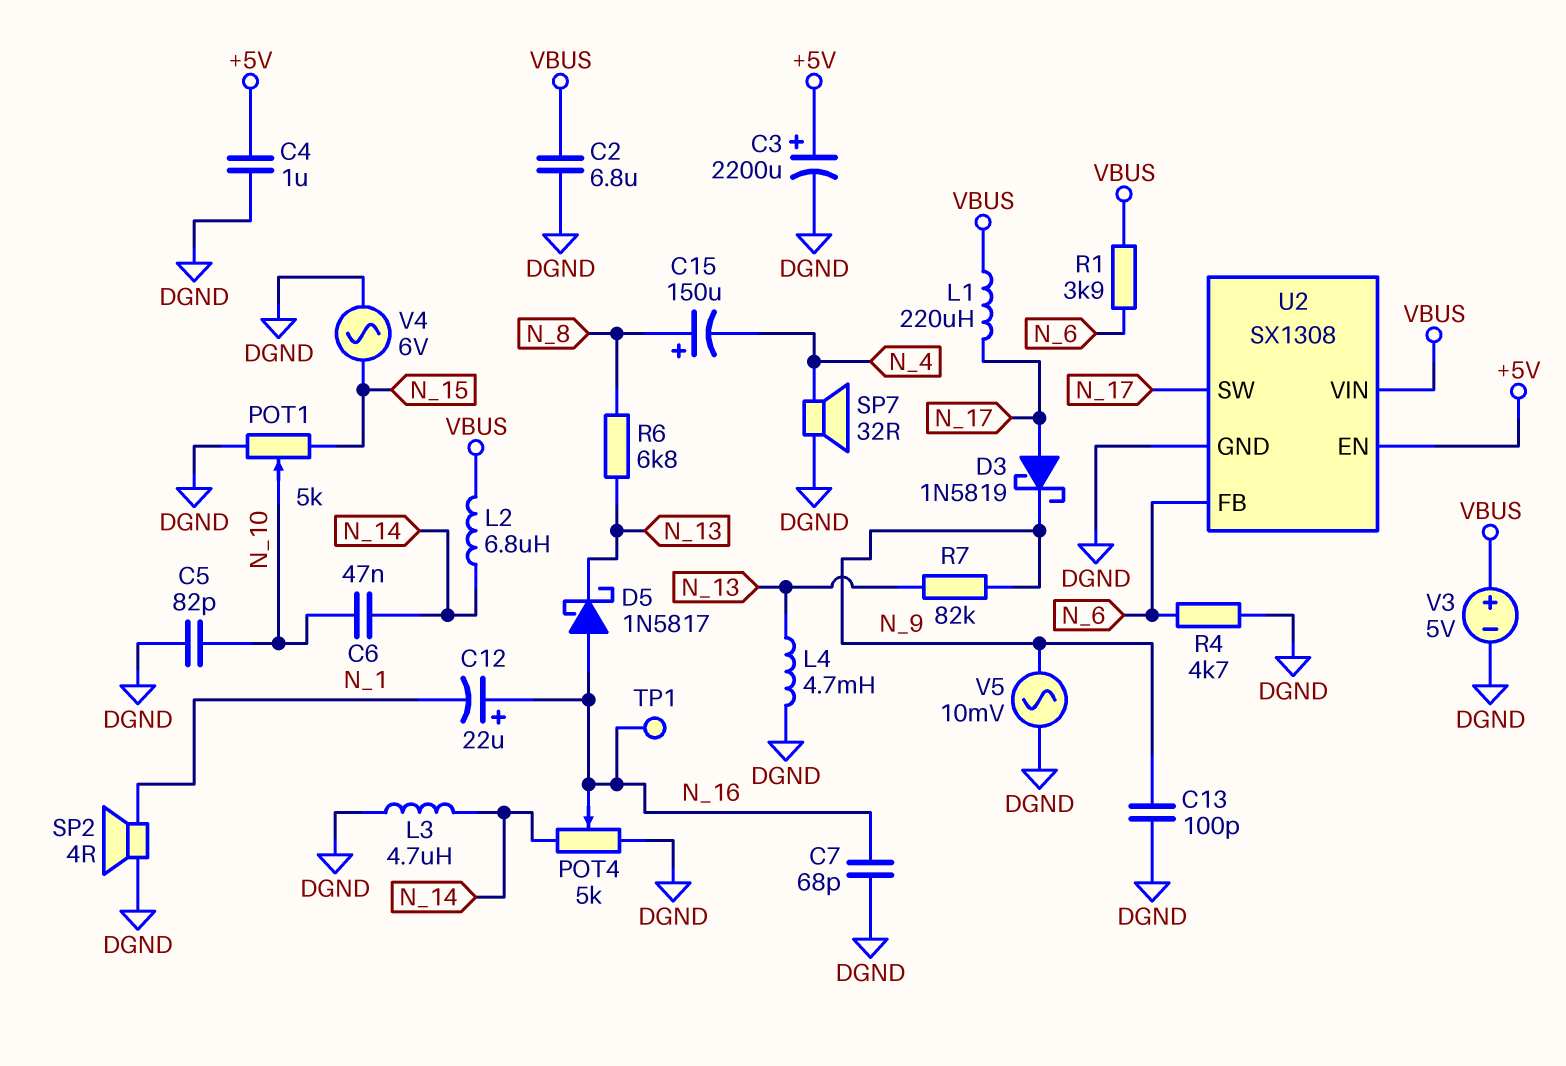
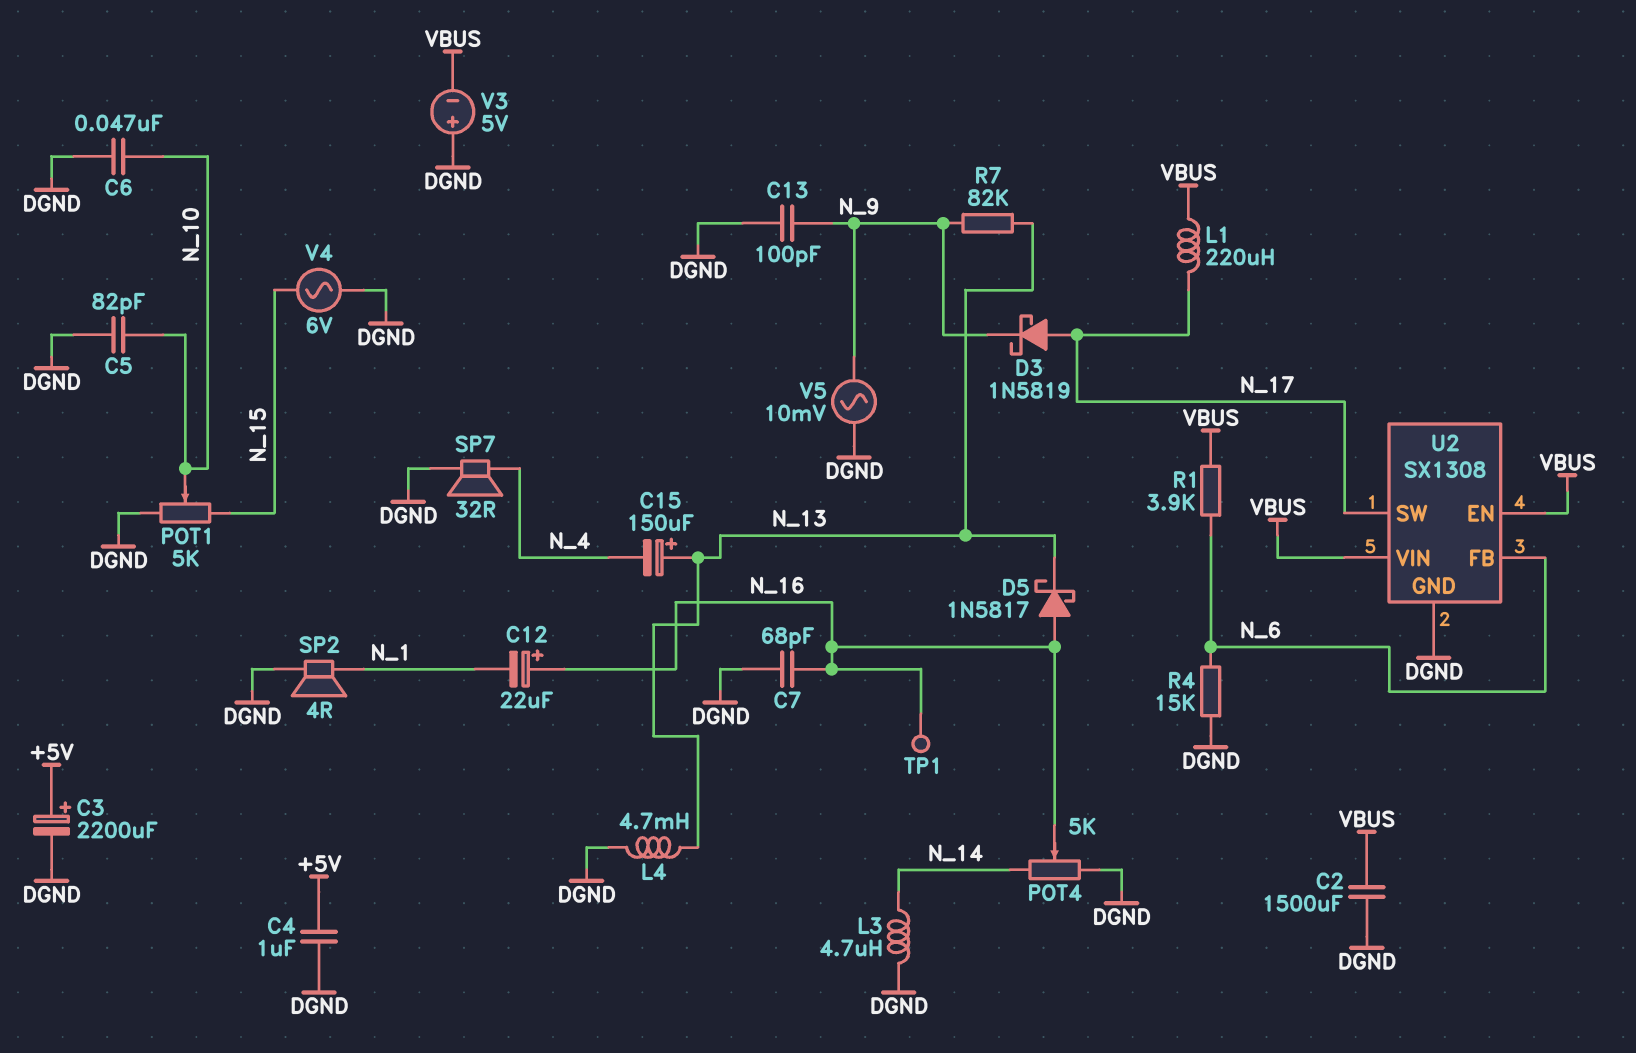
C2: 6.8uF (DGND, VBUS) -> 1500uF (DGND, VBUS)
C6: 47nF (N_10, N_14) -> 47nF (DGND, N_10)
C15: 150uF (plus N_8, minus N_4) -> 150uF (plus N_13, minus N_4)
L2: 6.8uH (N_14, VBUS) -> none
R4: 4.7k (DGND, N_6) -> 15k (DGND, N_6)
R6: 6.8k (N_8, N_13) -> none
U2 pin EN: +5V -> VBUS
V3: 5V (plus VBUS, minus DGND) -> 5V (plus DGND, minus VBUS)

